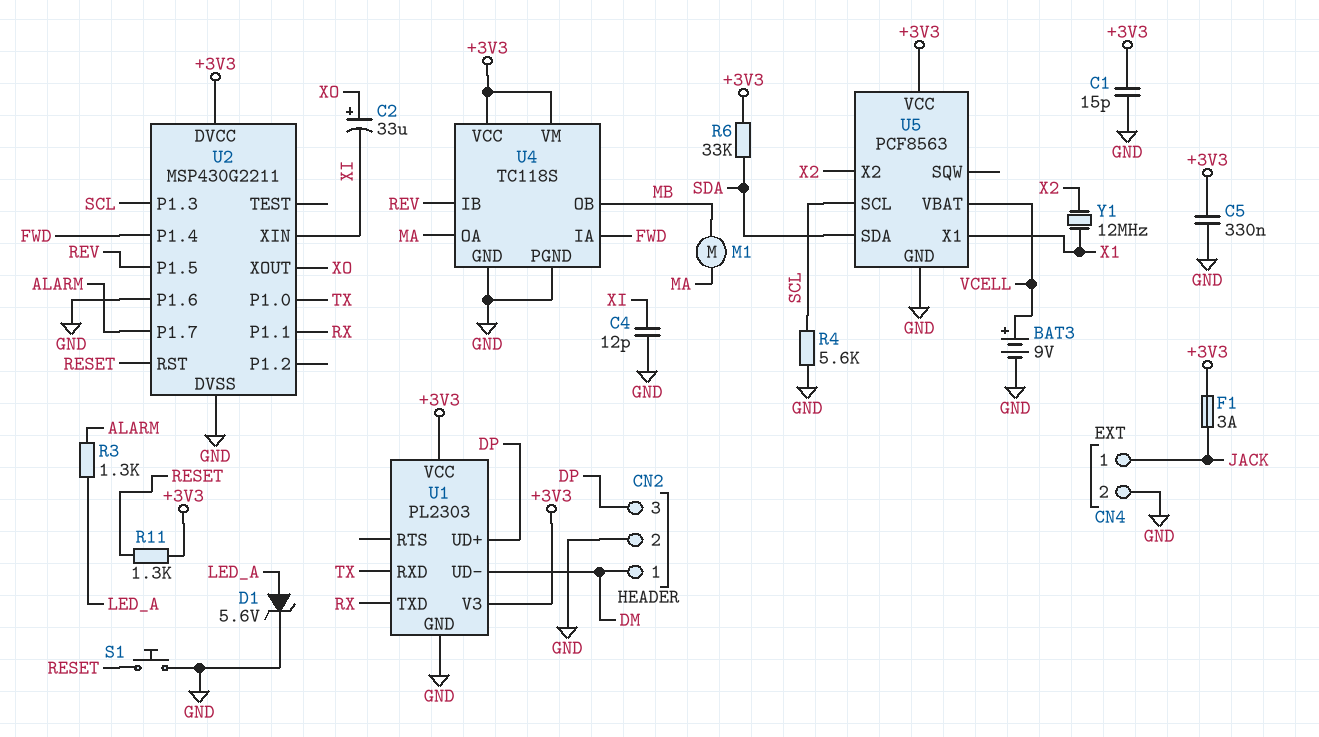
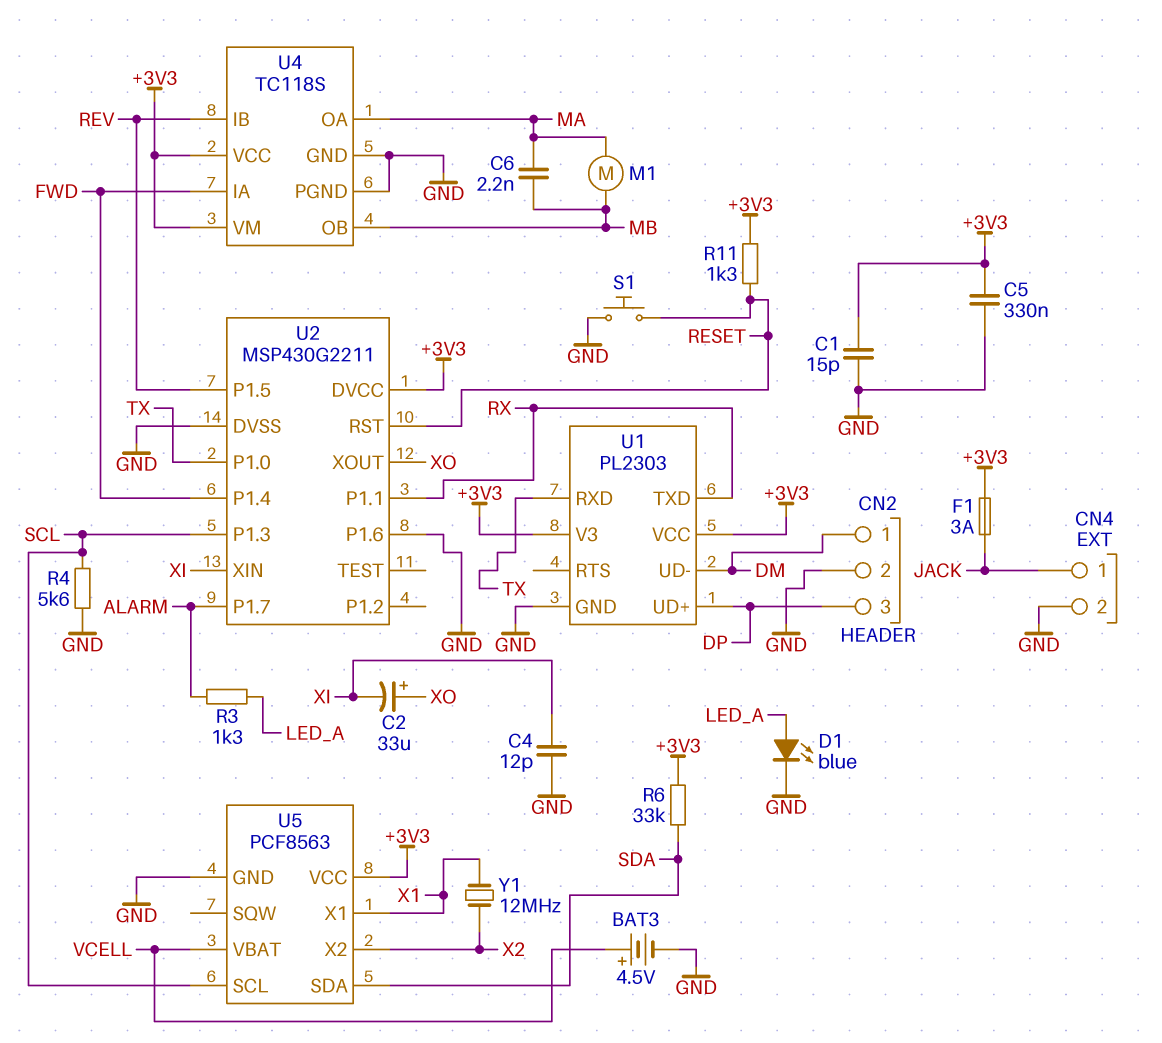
BAT3: 9V (plus VCELL, minus GND) -> 4.5V (plus VCELL, minus GND)
C6: none -> 2.2nF (MA, MB)
D1: zener 5.6V (A LED_A, K GND) -> LED blue (A LED_A, K GND)

